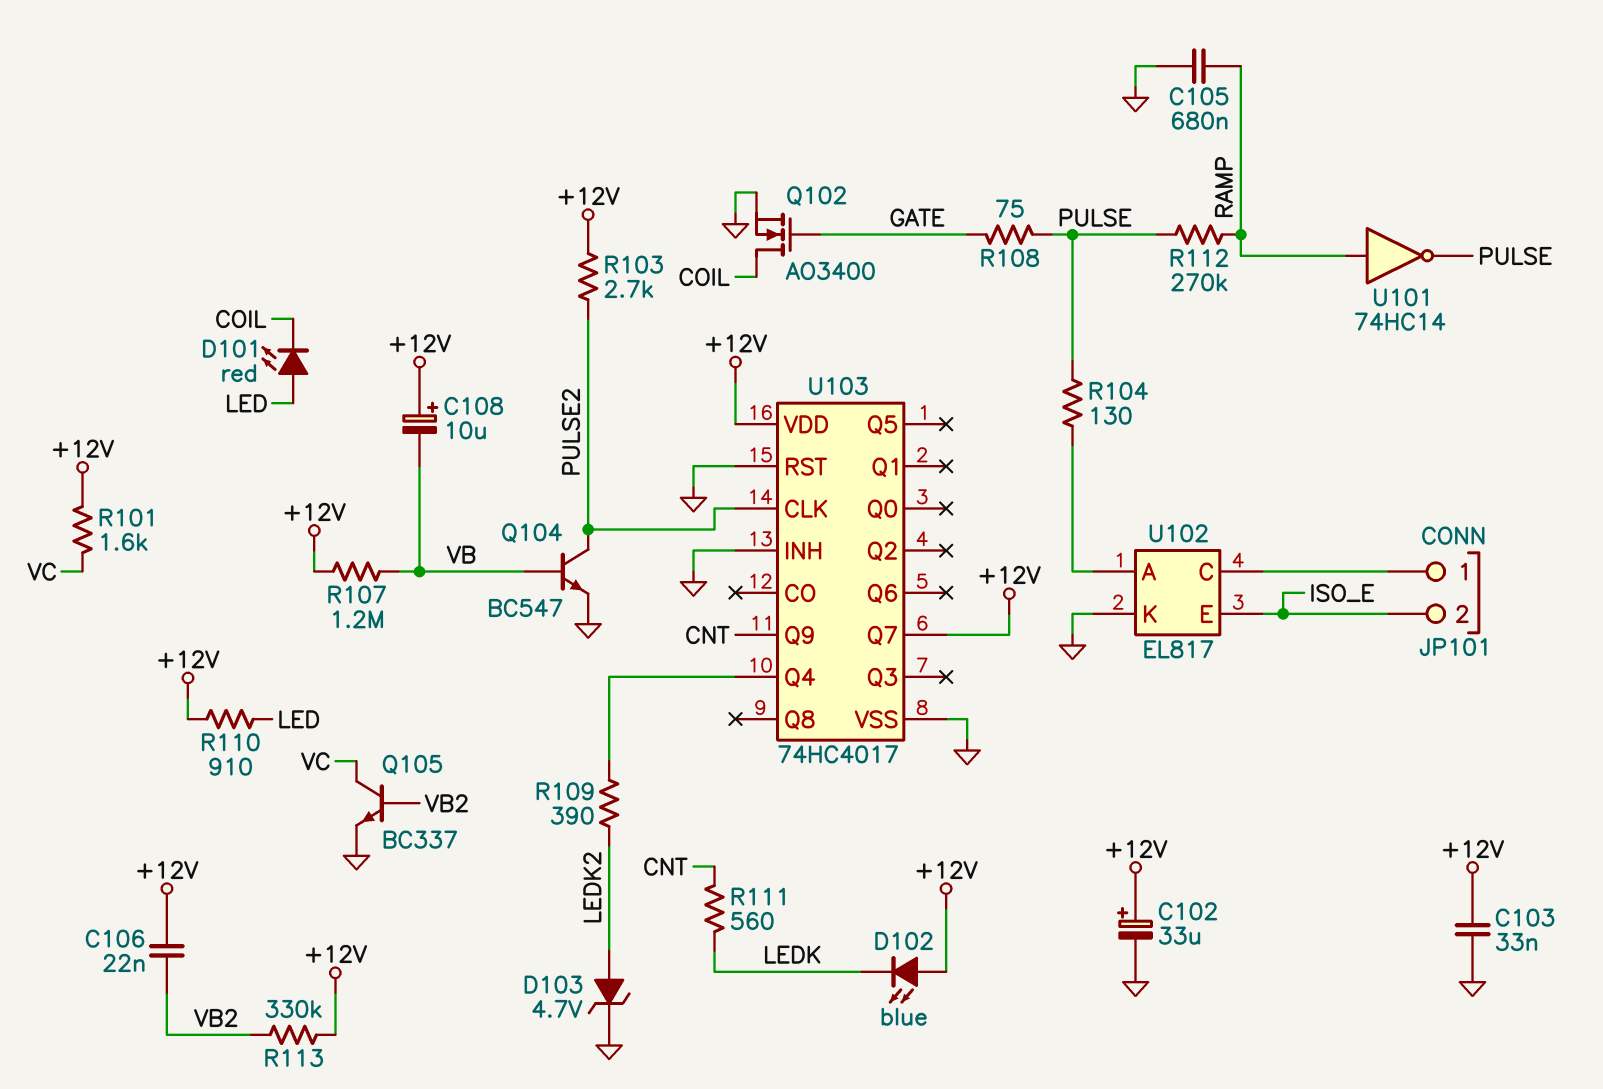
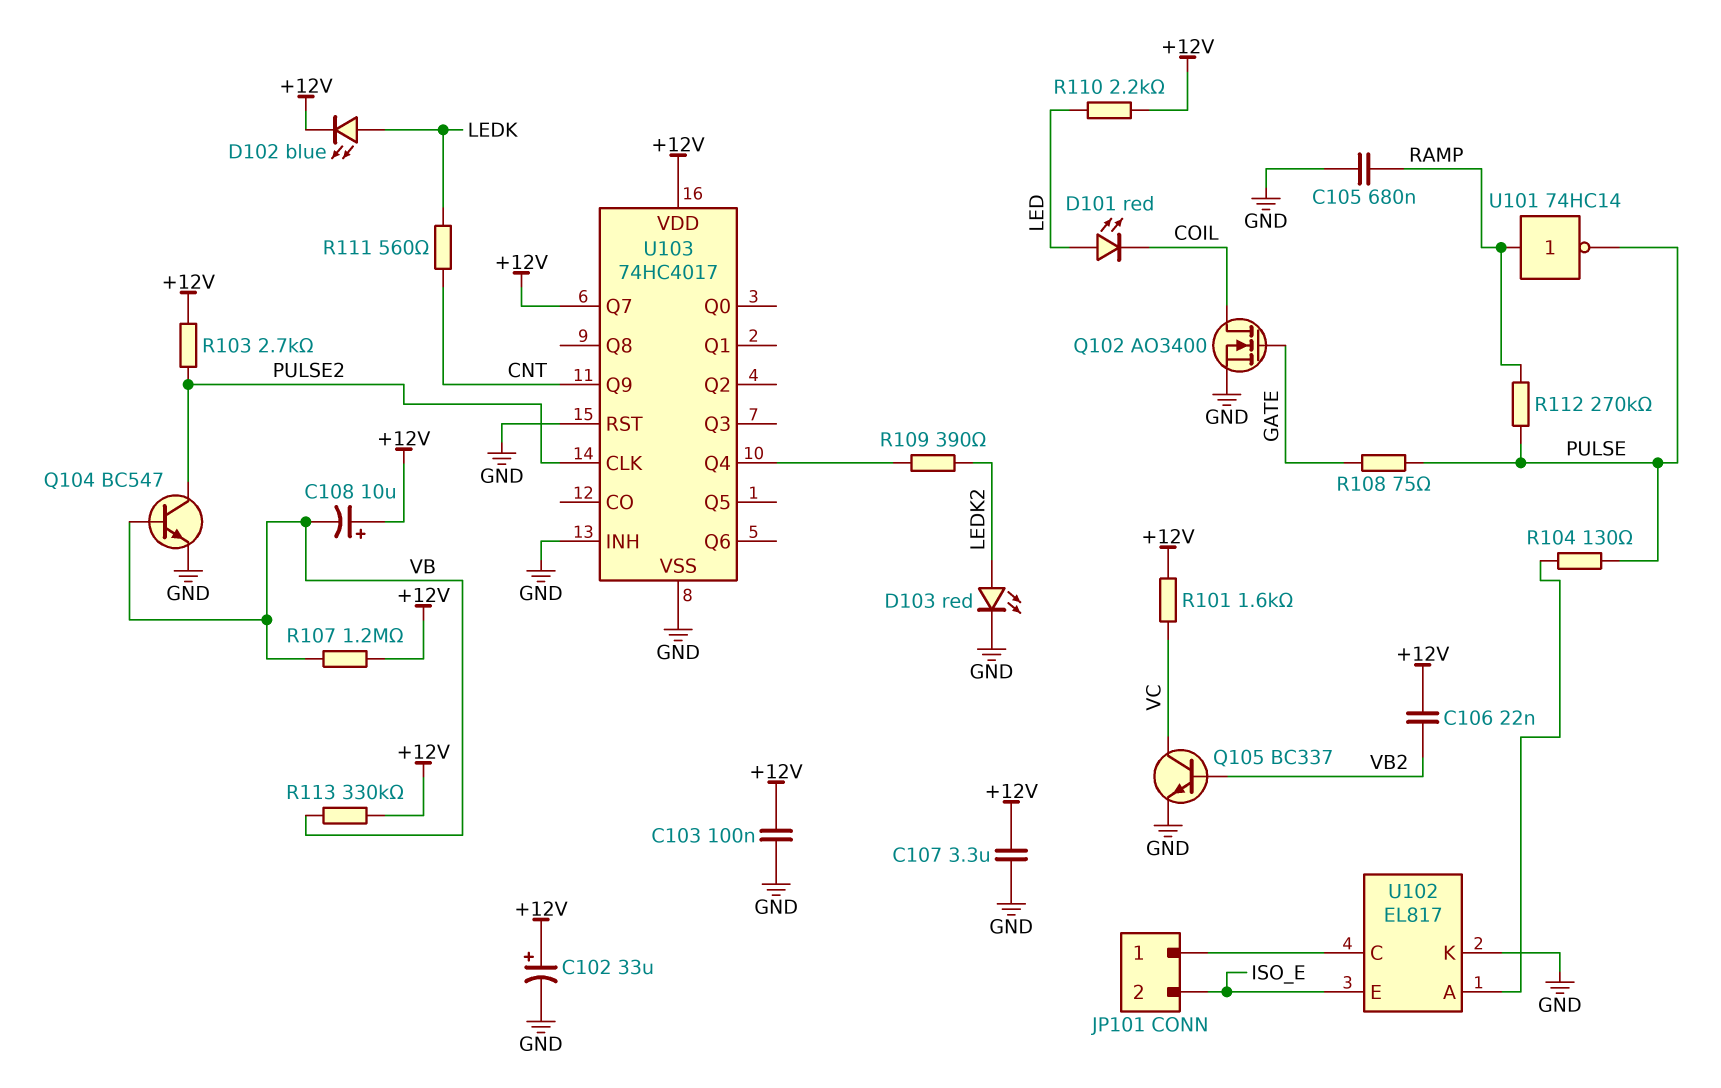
C103: 33nF (+12V, GND) -> 100nF (+12V, GND)
C107: none -> 3.3uF (+12V, GND)
D102: LED blue (A +12V, K LEDK) -> LED blue (A LEDK, K +12V)
D103: zener 4.7V (A LEDK2, K GND) -> LED red (A LEDK2, K GND)
R110: 910 (+12V, LED) -> 2.2k (+12V, LED)
R113: 330k (+12V, VB2) -> 330k (+12V, VB)

